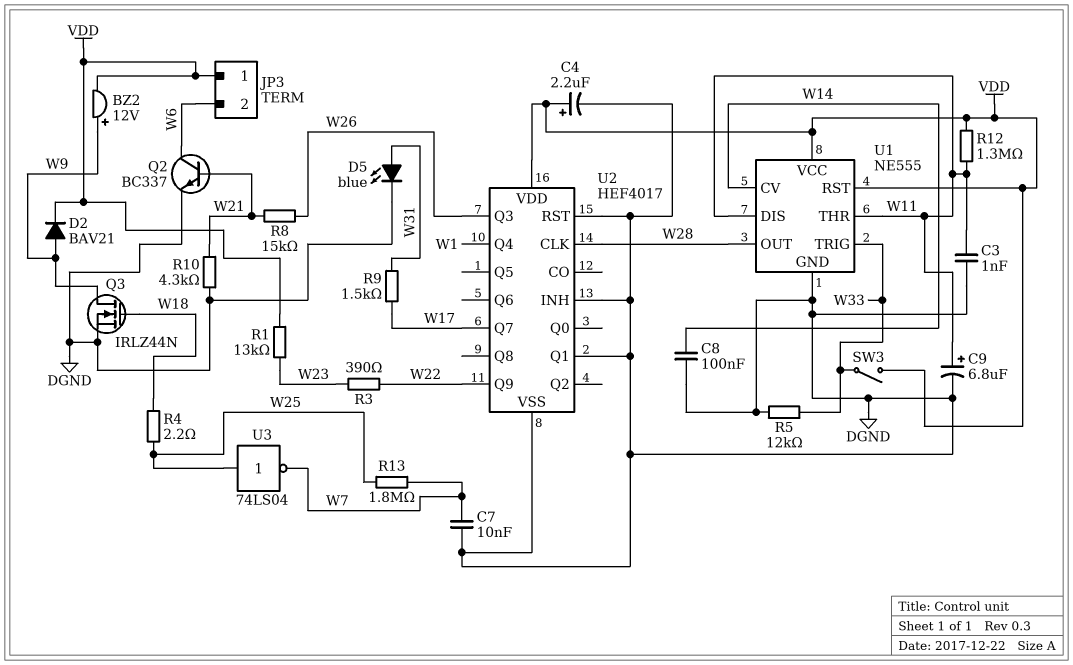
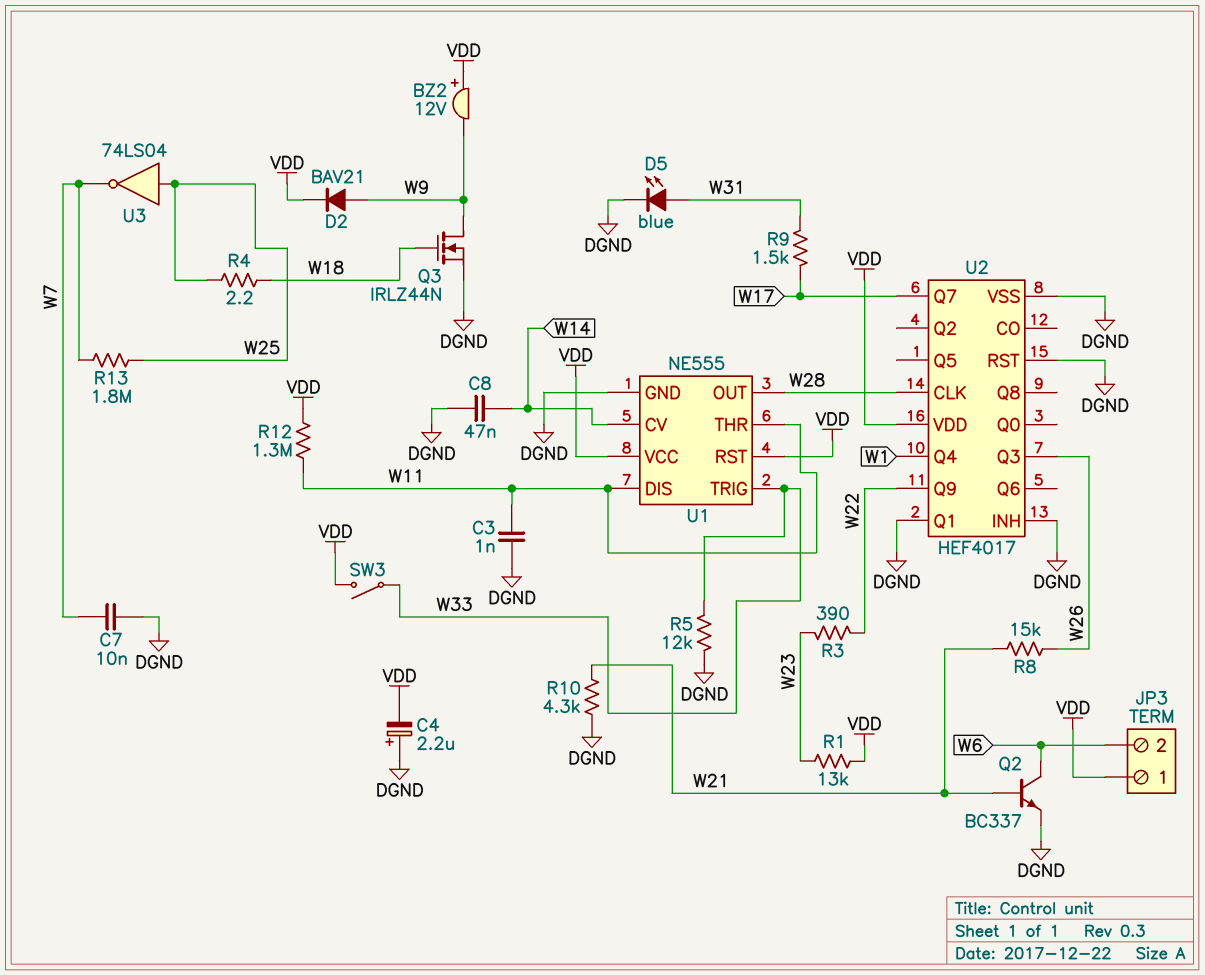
BZ2: buzzer 12V (plus W9, minus VDD) -> buzzer 12V (plus VDD, minus W9)
C4: 2.2uF (plus VDD, minus DGND) -> 2.2uF (plus DGND, minus VDD)
C8: 100nF (DGND, W14) -> 47nF (DGND, W14)
C9: 6.8uF (plus W11, minus DGND) -> none

